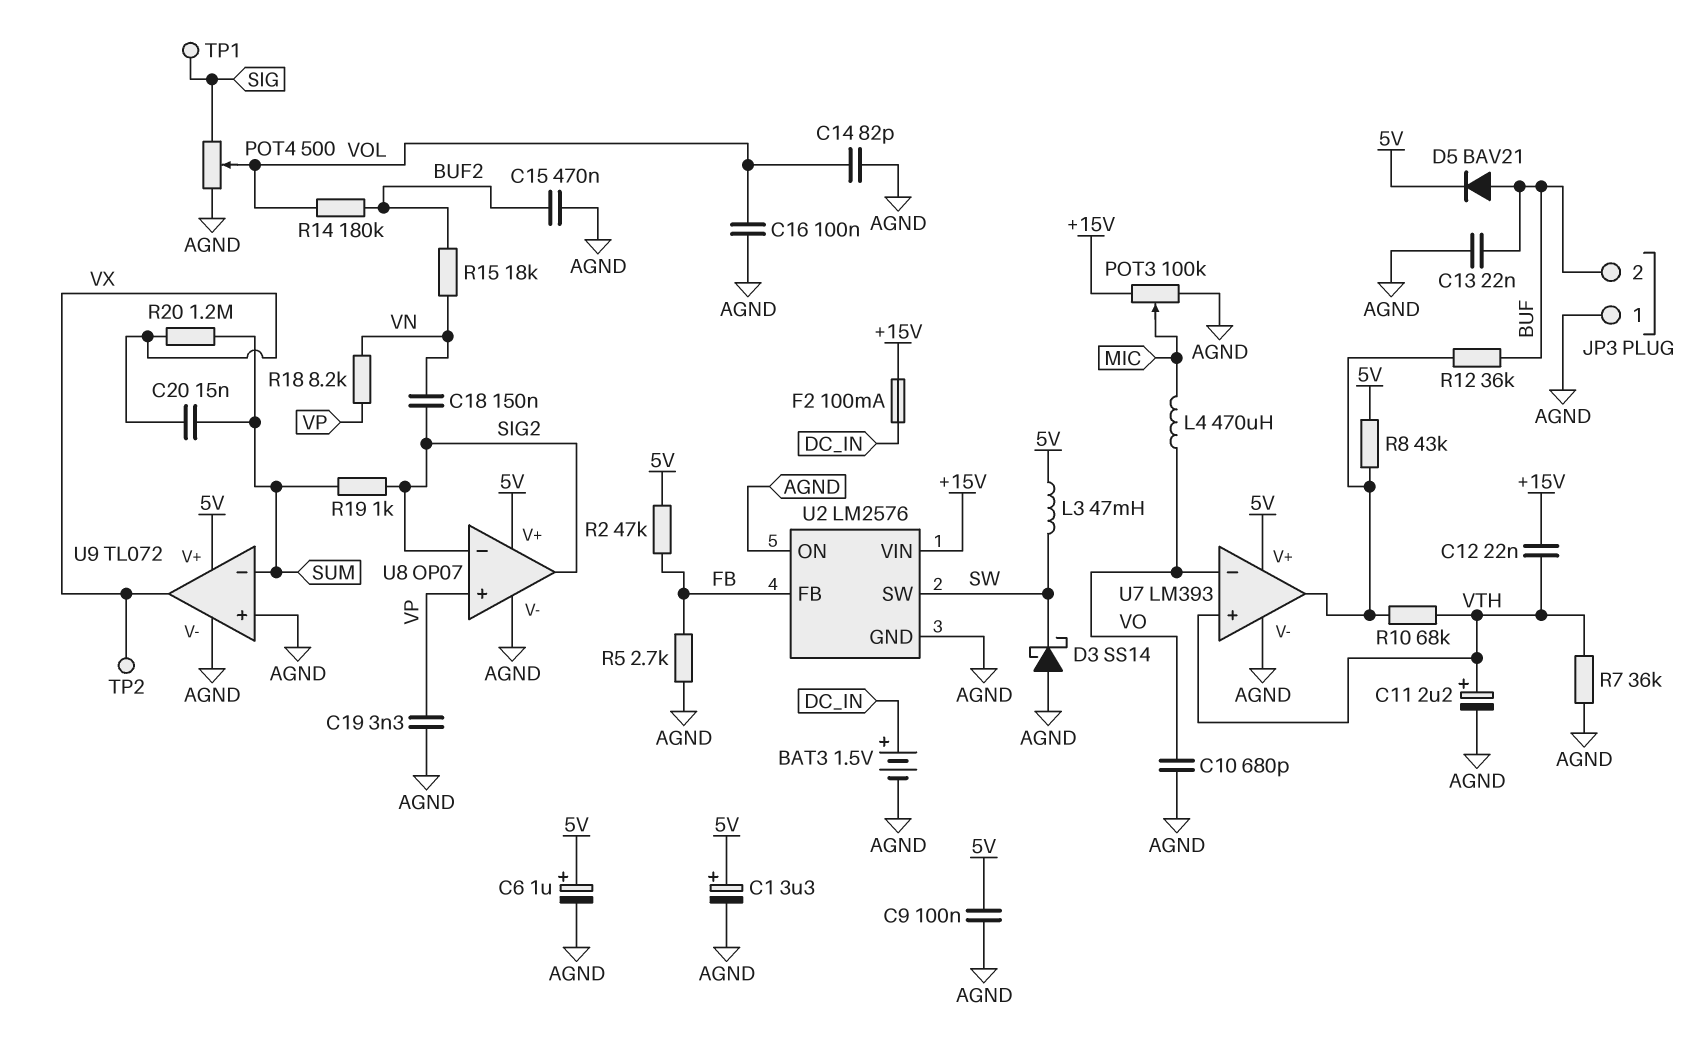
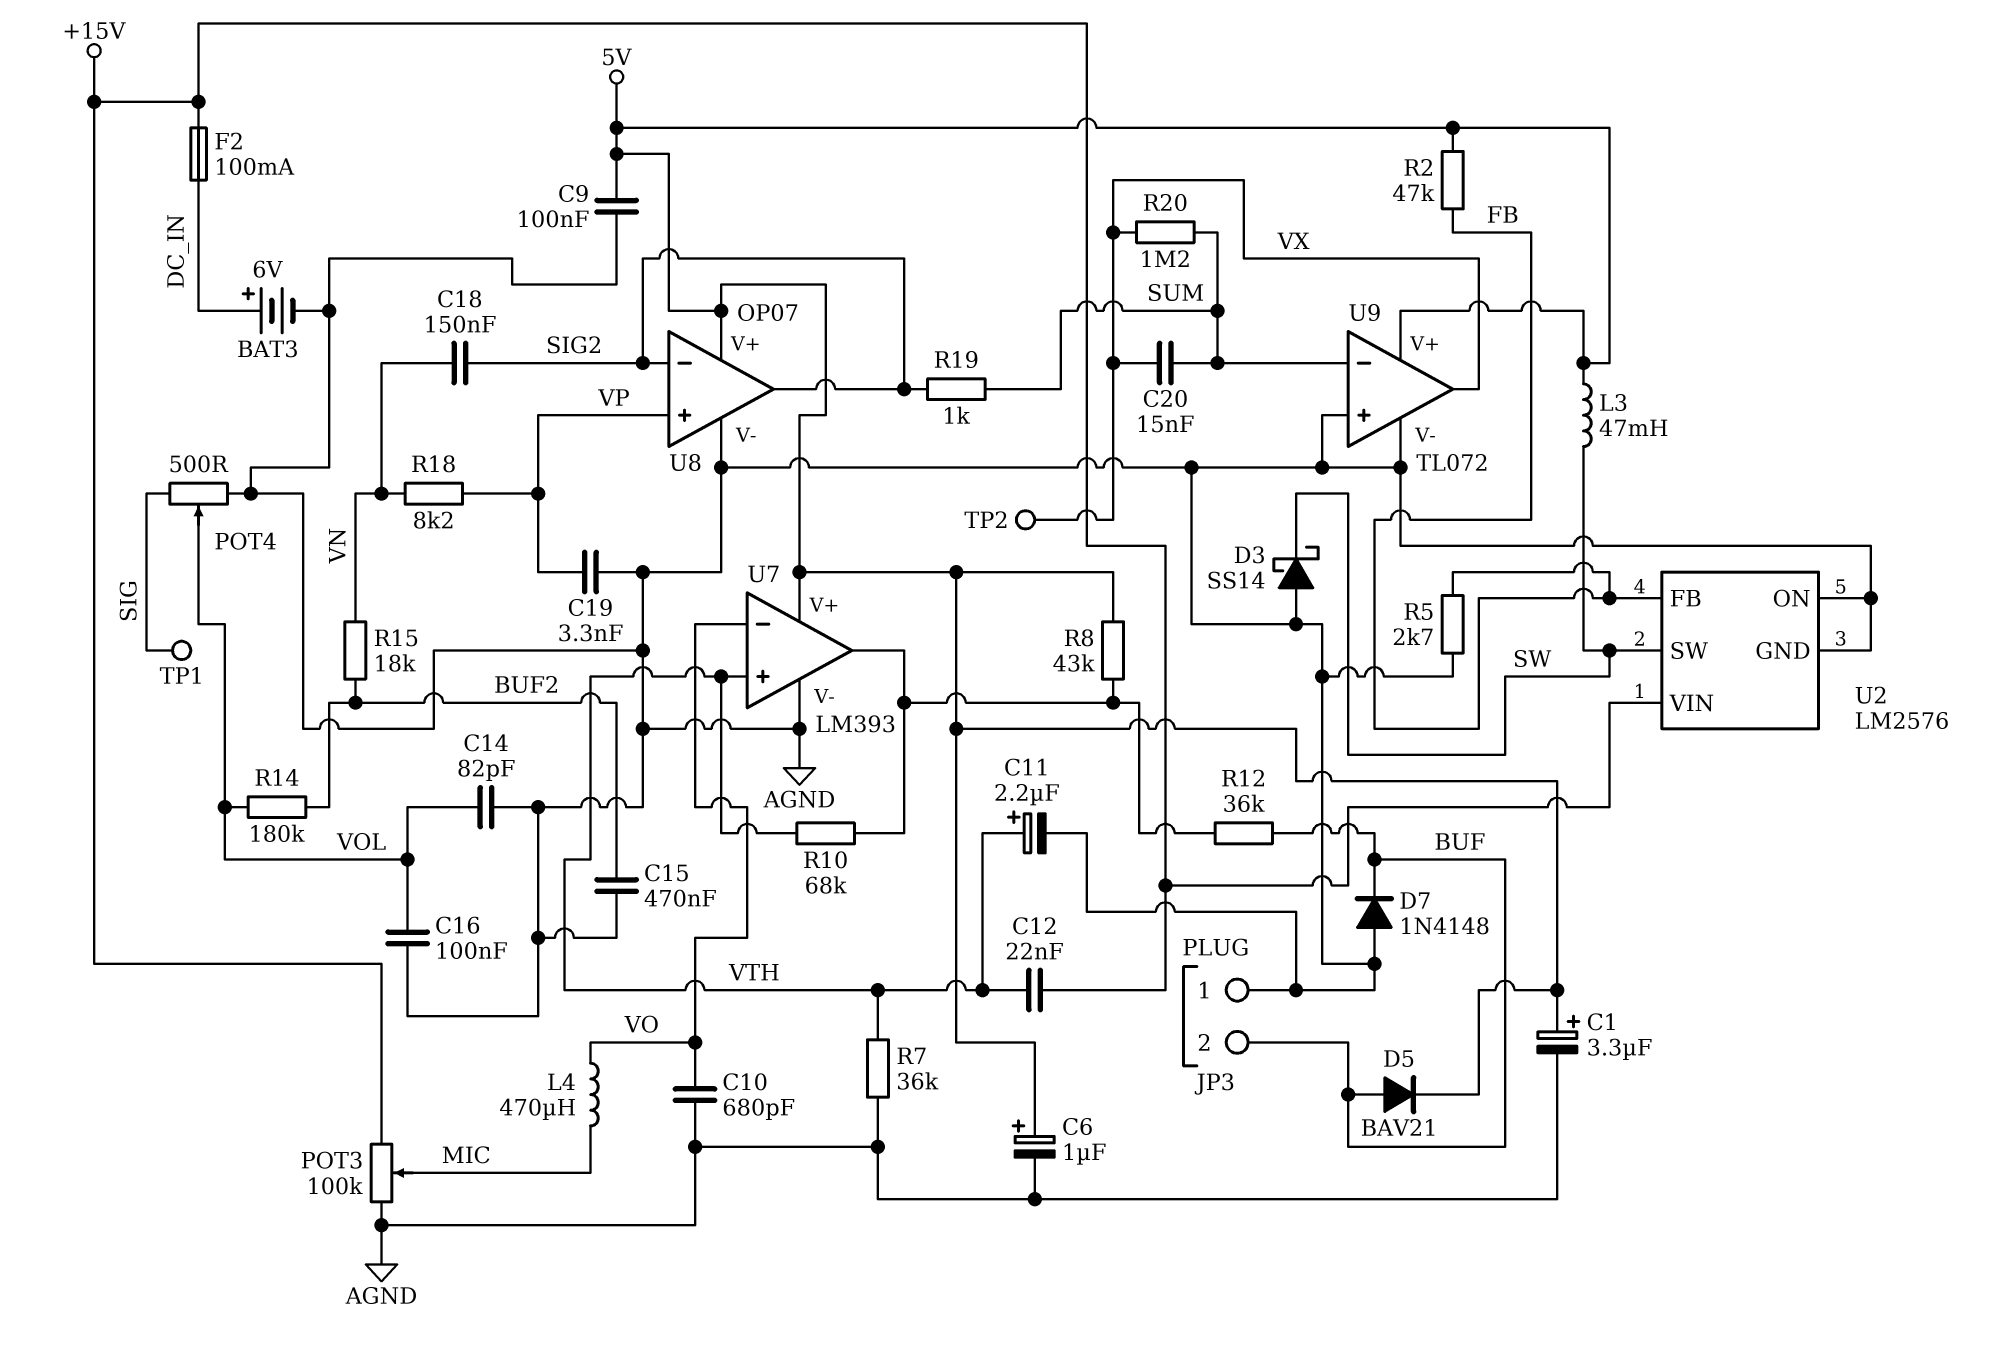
BAT3: 1.5V (plus DC_IN, minus AGND) -> 6V (plus DC_IN, minus AGND)
C13: 22nF (AGND, BUF) -> none
D7: none -> diode 1N4148 (A AGND, K BUF)

